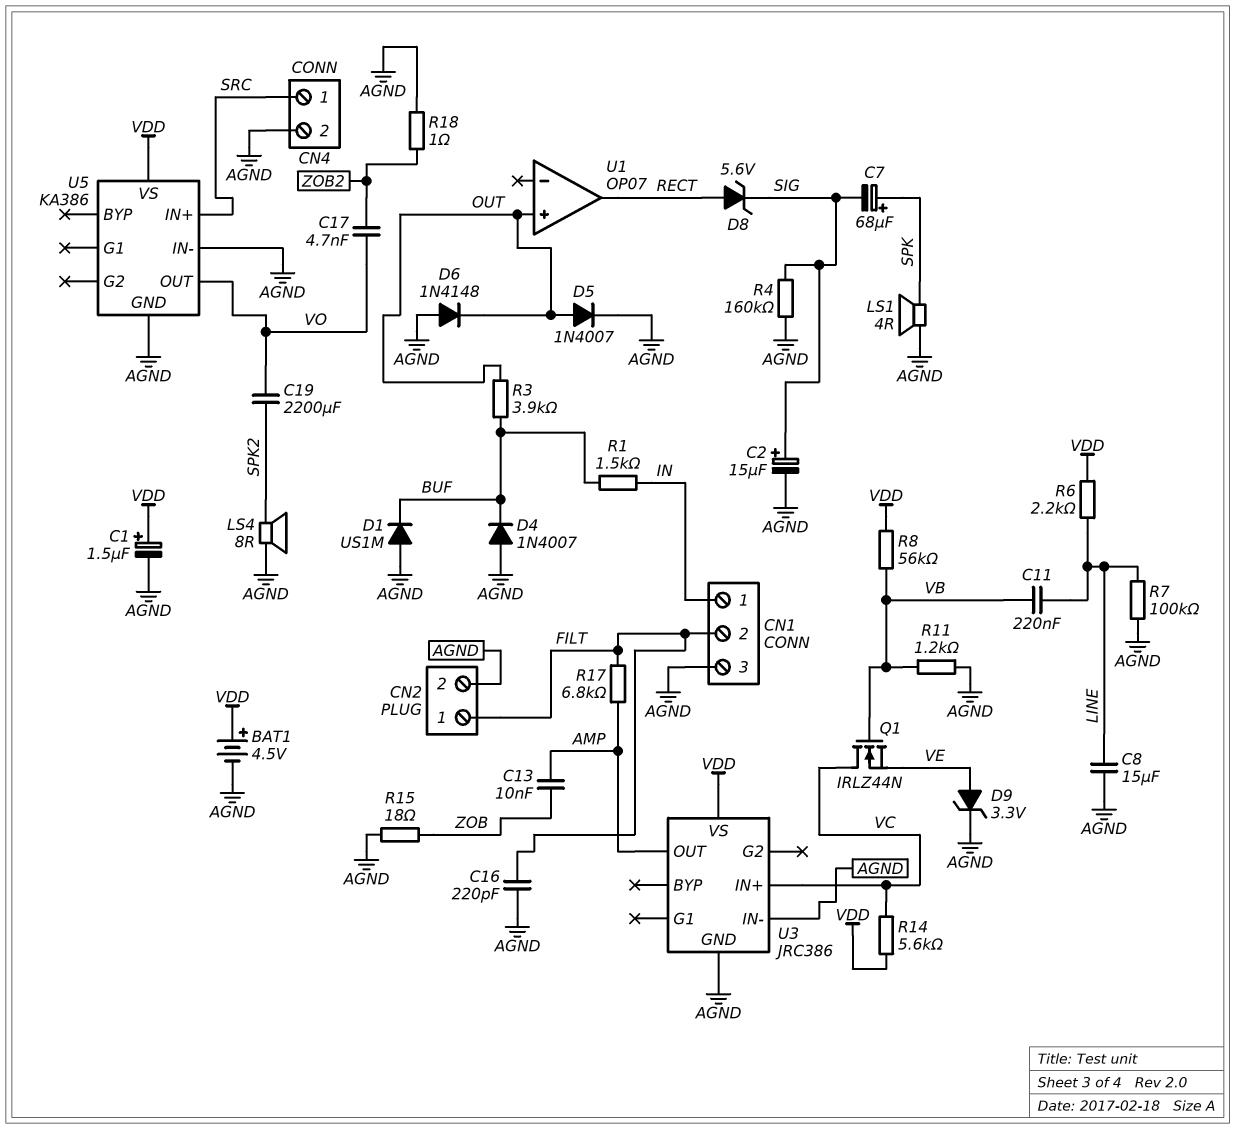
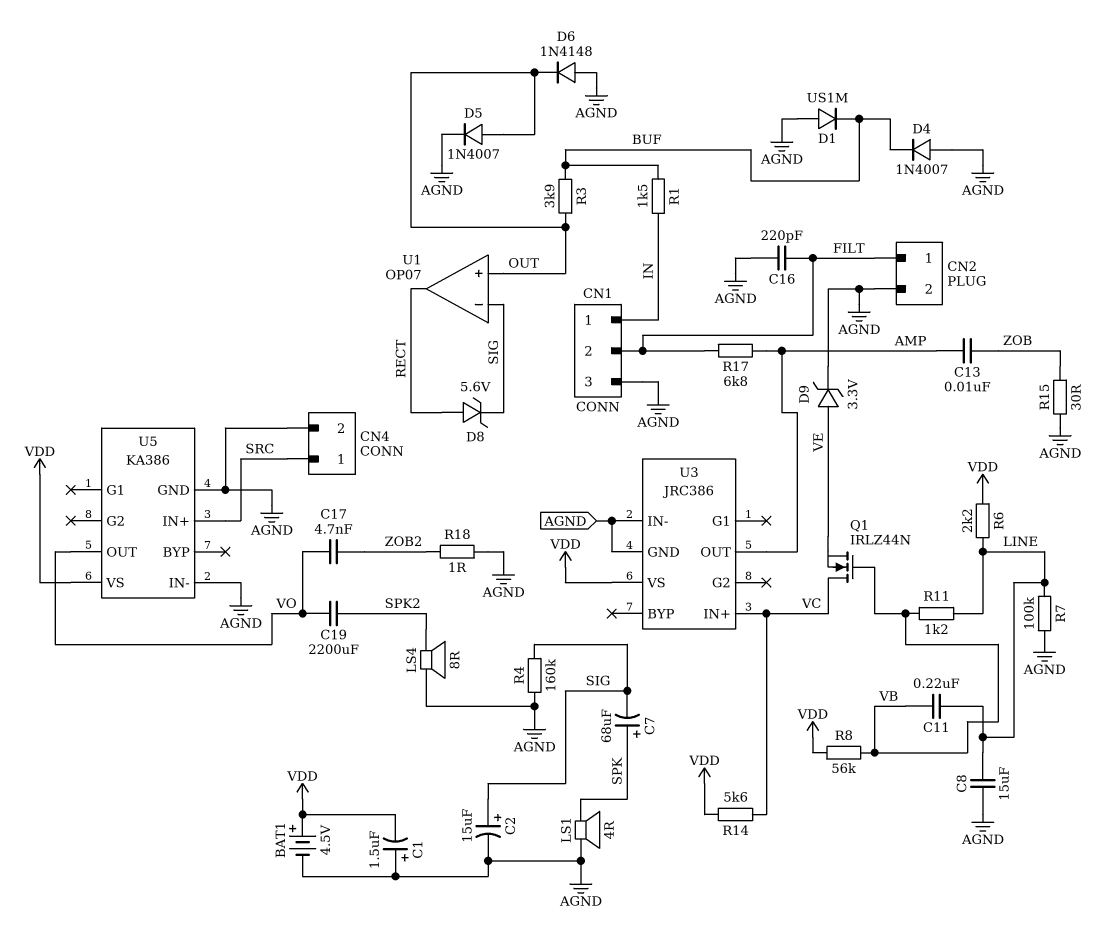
C1: 1.5uF (plus VDD, minus AGND) -> 1.5uF (plus AGND, minus VDD)
R11: 1.2k (AGND, VB) -> 1.2k (LINE, VB)
R15: 18 (AGND, ZOB) -> 30 (AGND, ZOB)
U1 pin in-: none -> SIG

